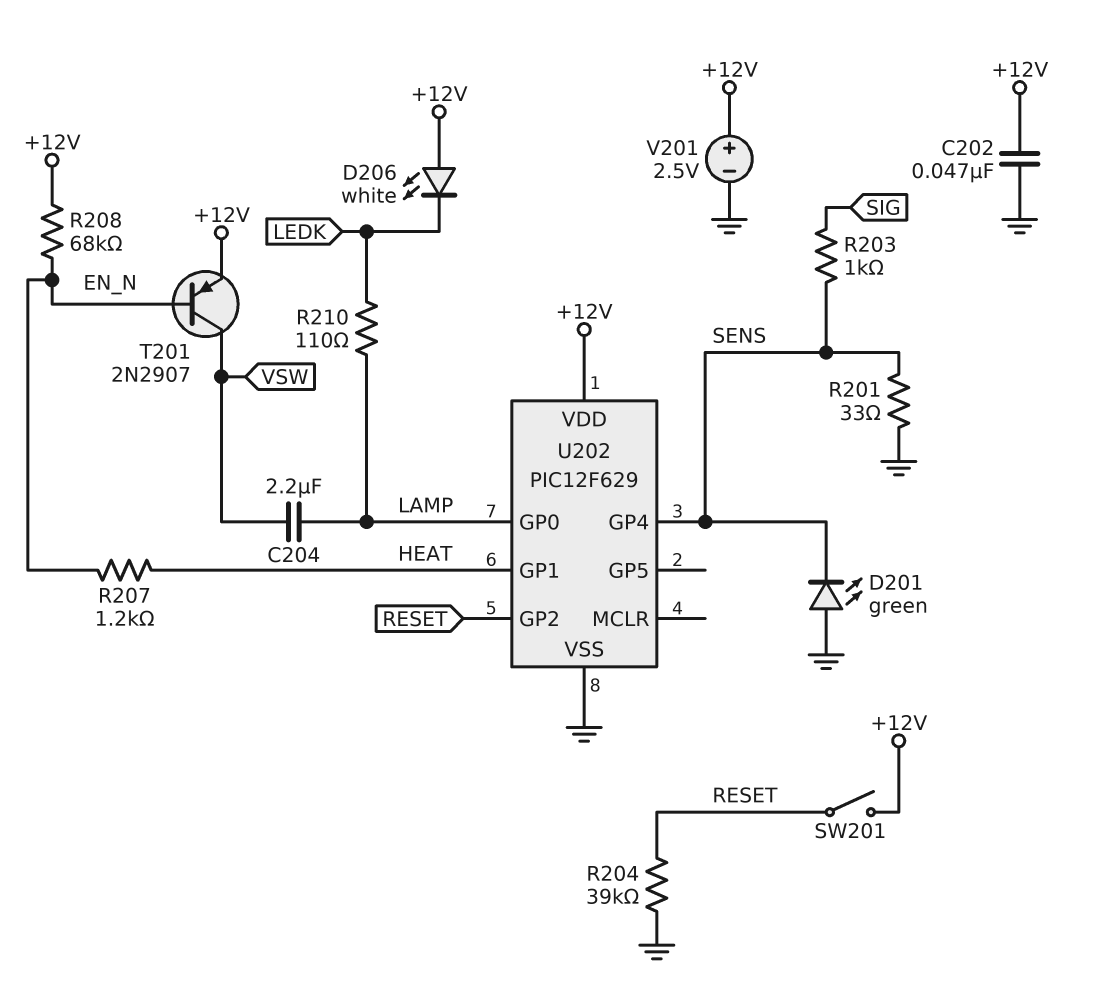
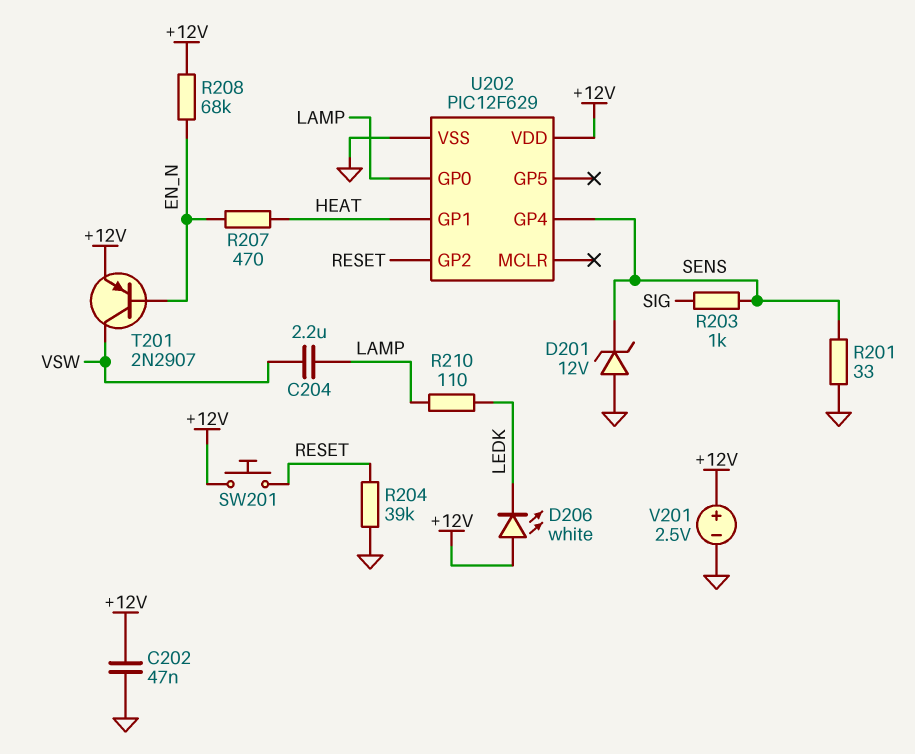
D201: LED green (A GND, K SENS) -> zener 12V (A GND, K SENS)
R207: 1.2k (EN_N, HEAT) -> 470 (EN_N, HEAT)
SW201: switch (+12V, RESET) -> button (+12V, RESET)

